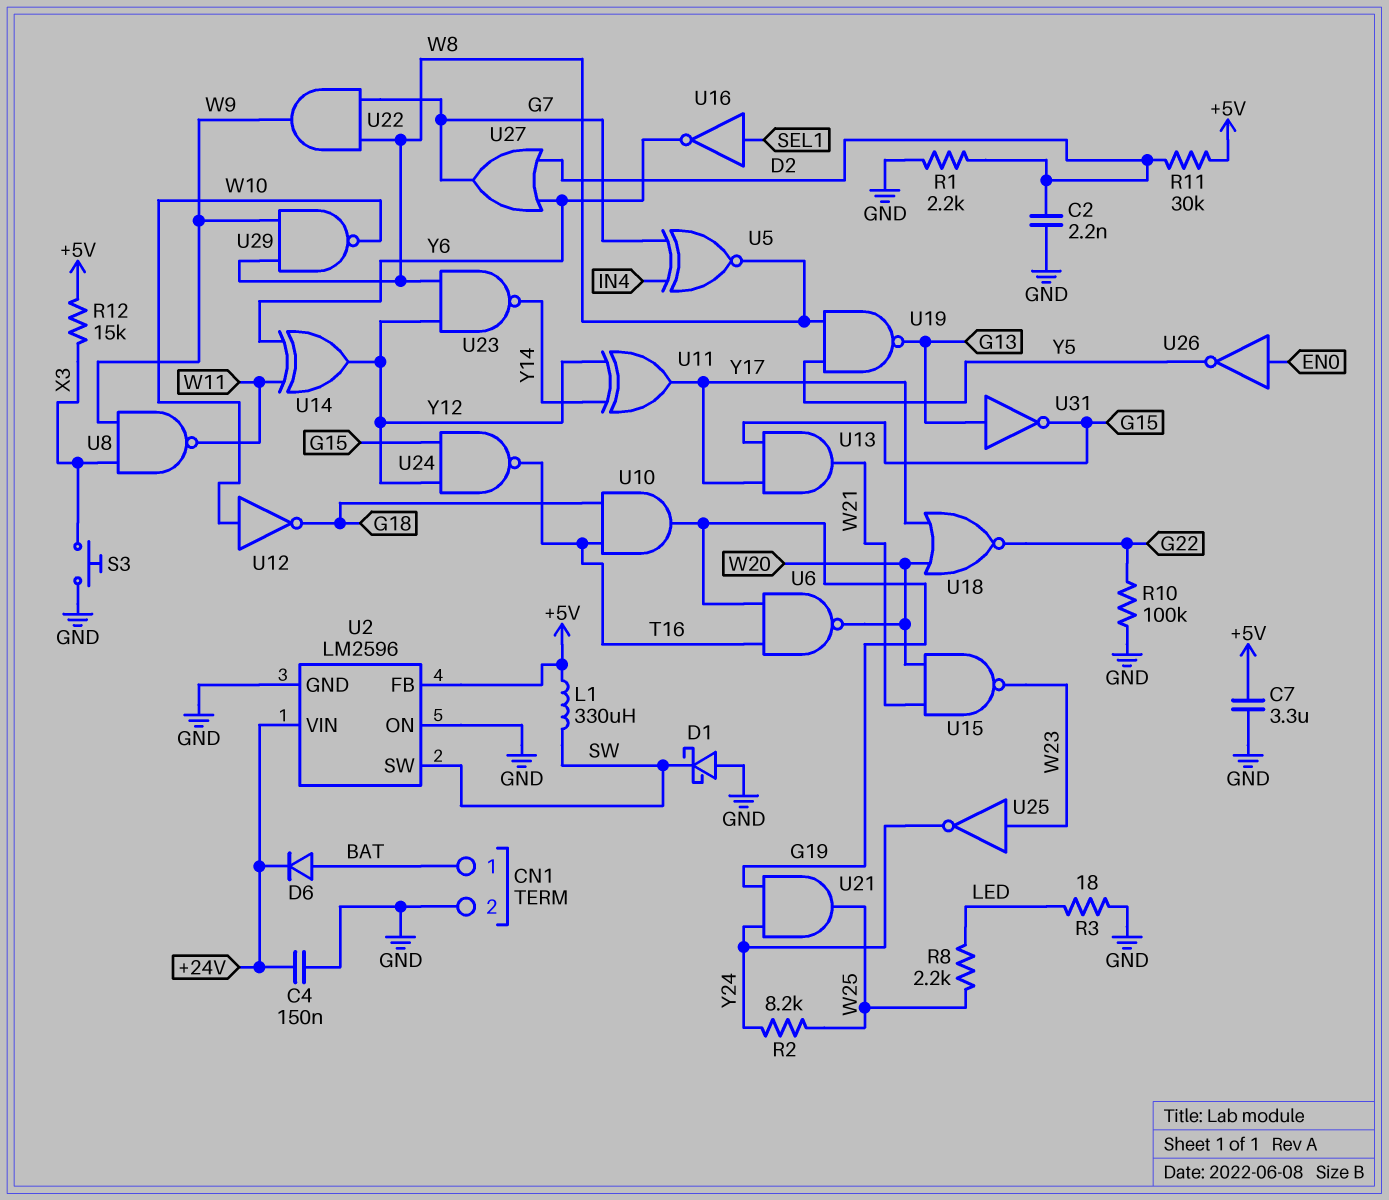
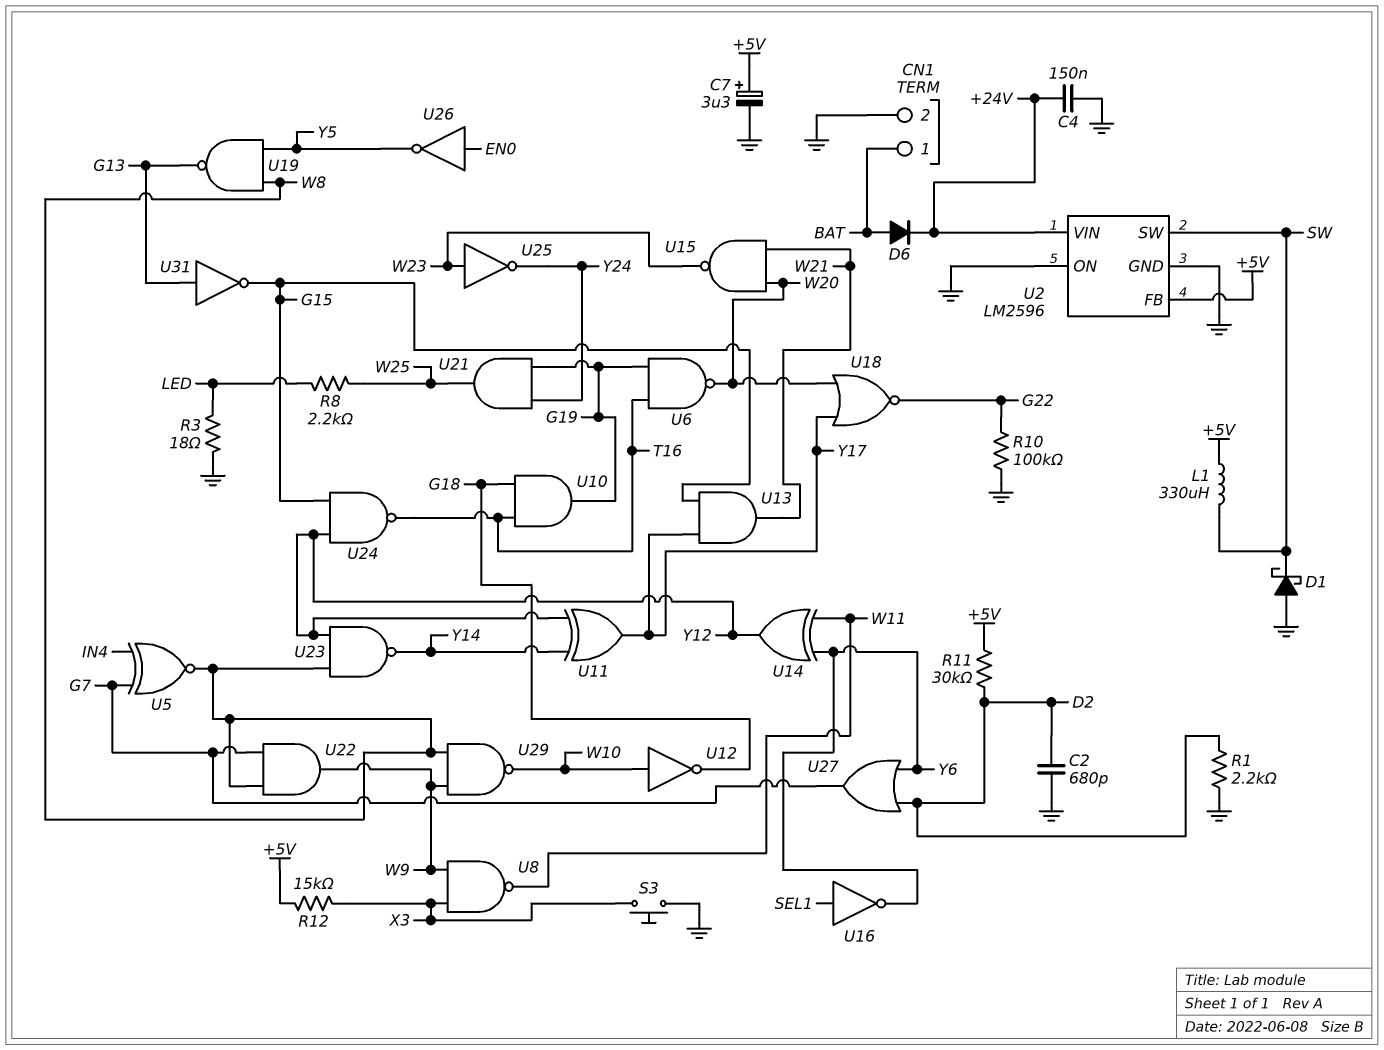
C2: 2.2nF (D2, GND) -> 680pF (D2, GND)
C7: 3.3uF (+5V, GND) -> 3.3uF (plus +5V, minus GND)
R2: 8.2k (W25, Y24) -> none

